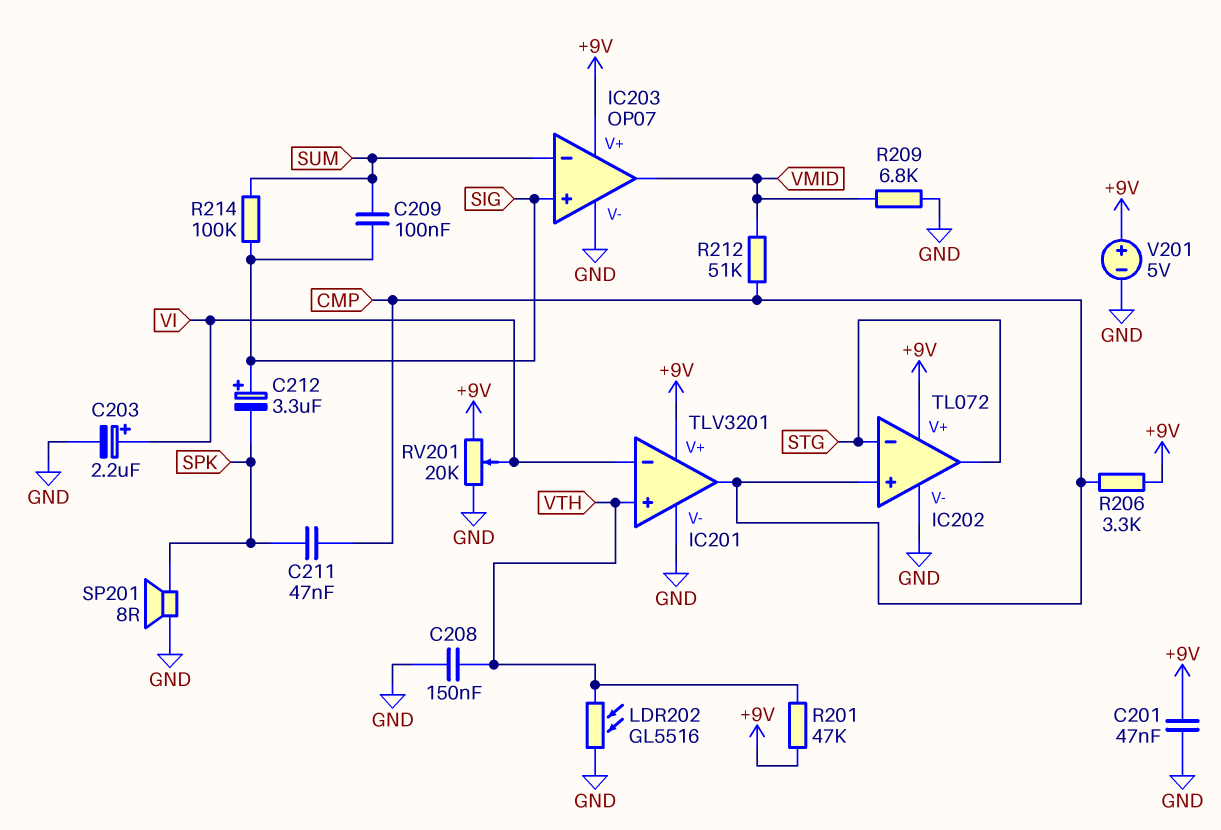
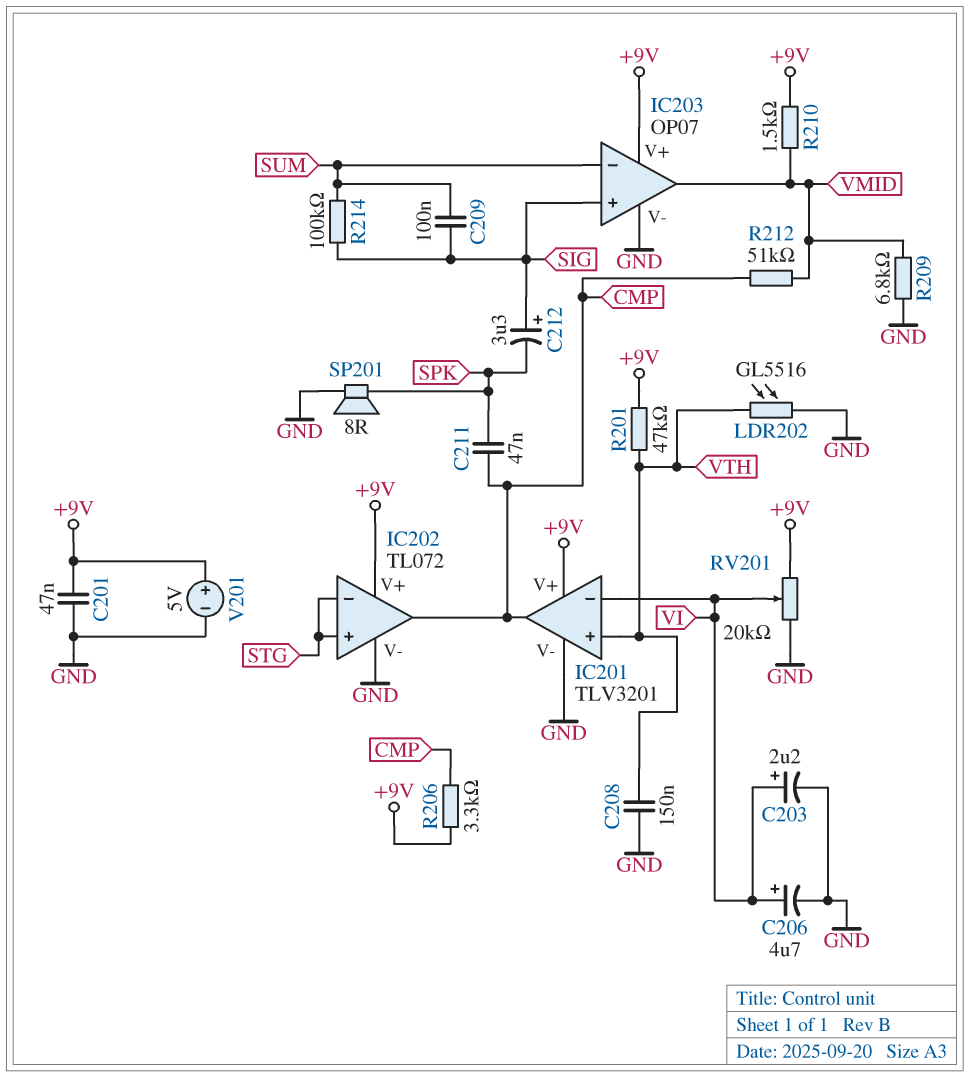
C206: none -> 4.7uF (plus VI, minus GND)
IC202 pin in+: CMP -> STG
IC202 pin out: STG -> CMP
R210: none -> 1.5k (+9V, VMID)

